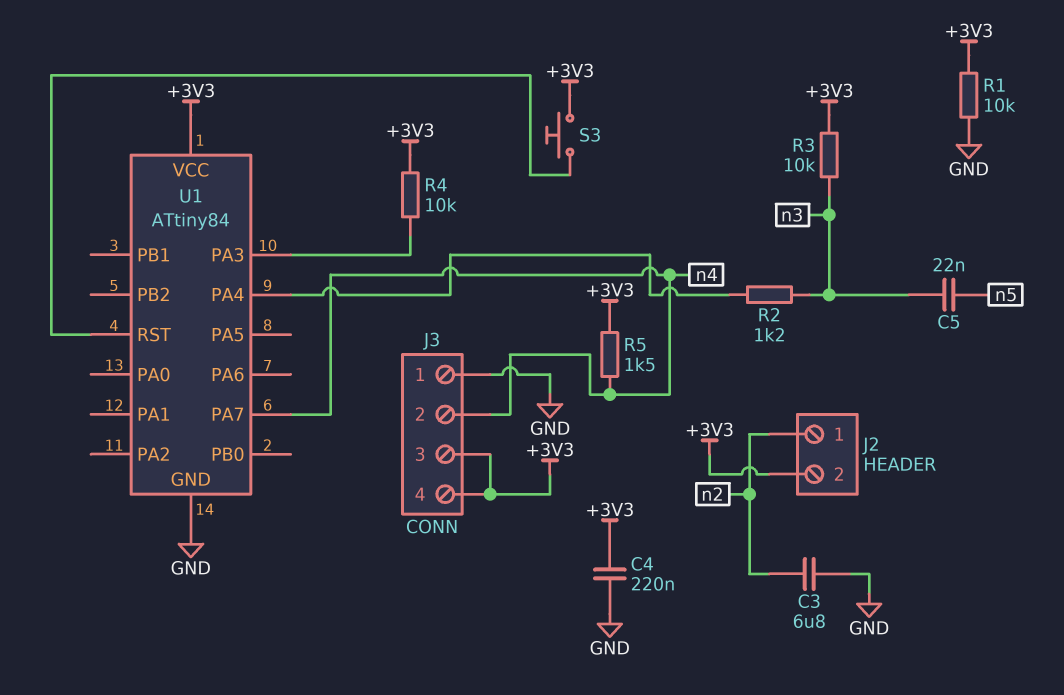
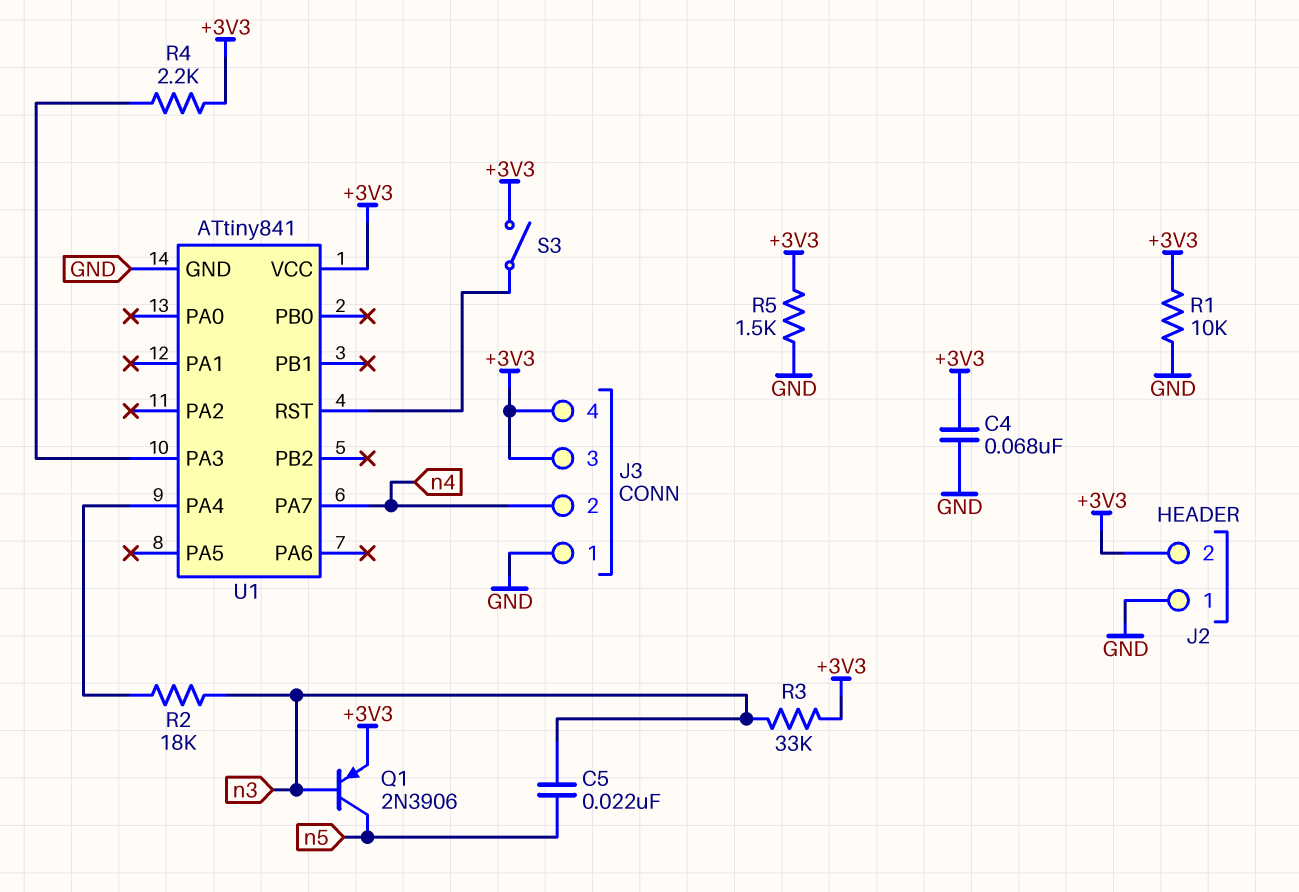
C3: 6.8uF (GND, n2) -> none
C4: 220nF (+3V3, GND) -> 68nF (+3V3, GND)
J2 pin 1: n2 -> GND
Q1: none -> PNP 2N3906 (B n3, C n5, E +3V3)
R2: 1.2k (U1/PA4, n3) -> 18k (U1/PA4, n3)
R3: 10k (+3V3, n3) -> 33k (+3V3, n3)
R4: 10k (+3V3, U1/PA3) -> 2.2k (+3V3, U1/PA3)
R5: 1.5k (+3V3, n4) -> 1.5k (+3V3, GND)
S3: button (+3V3, U1/RST) -> switch (+3V3, U1/RST)
U1: ATtiny84 -> ATtiny841

